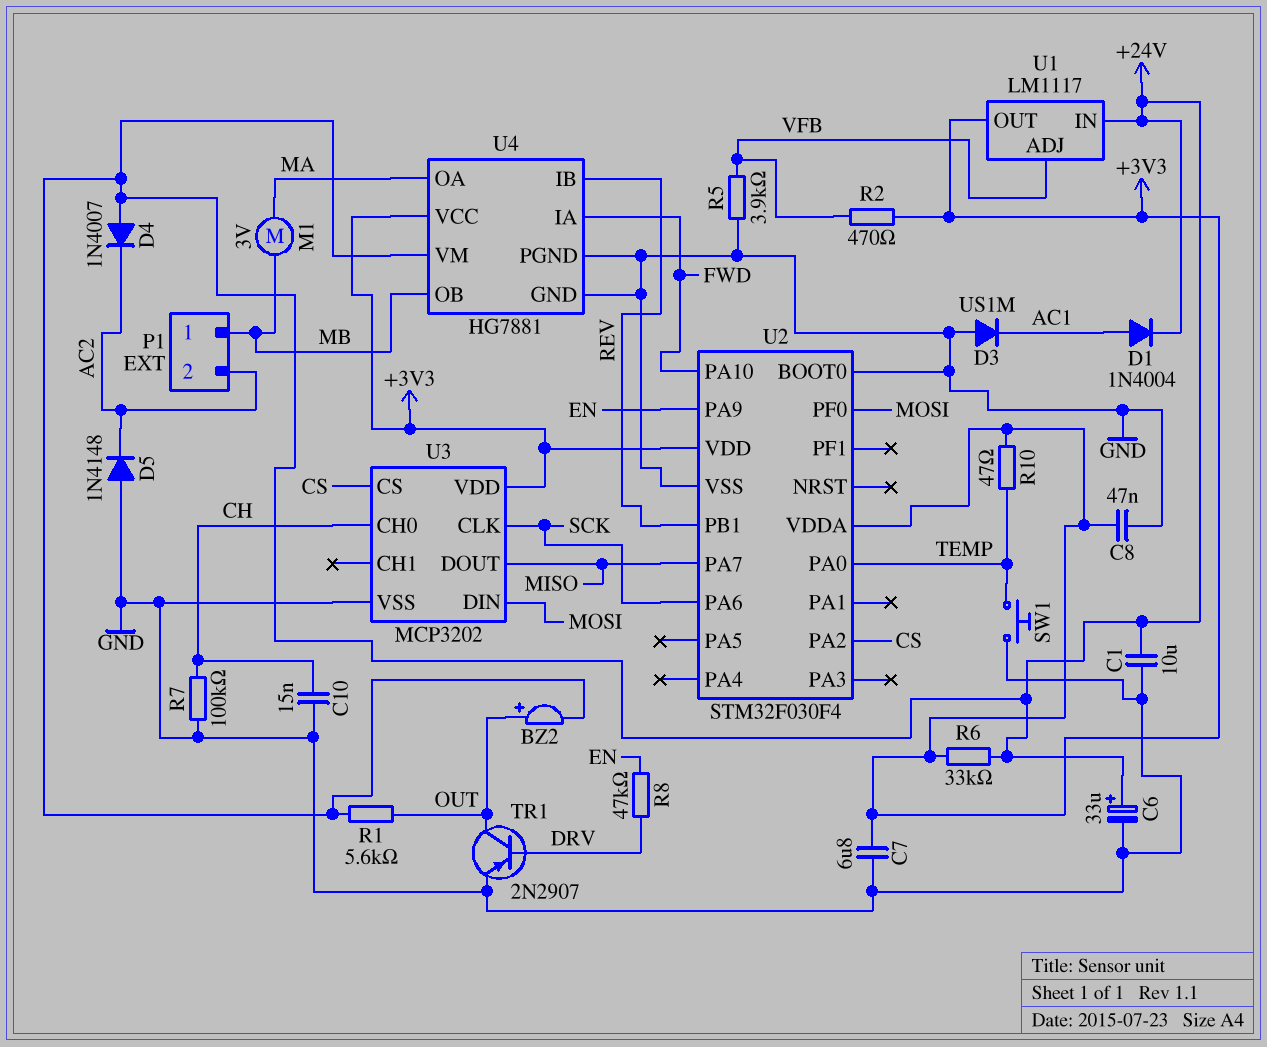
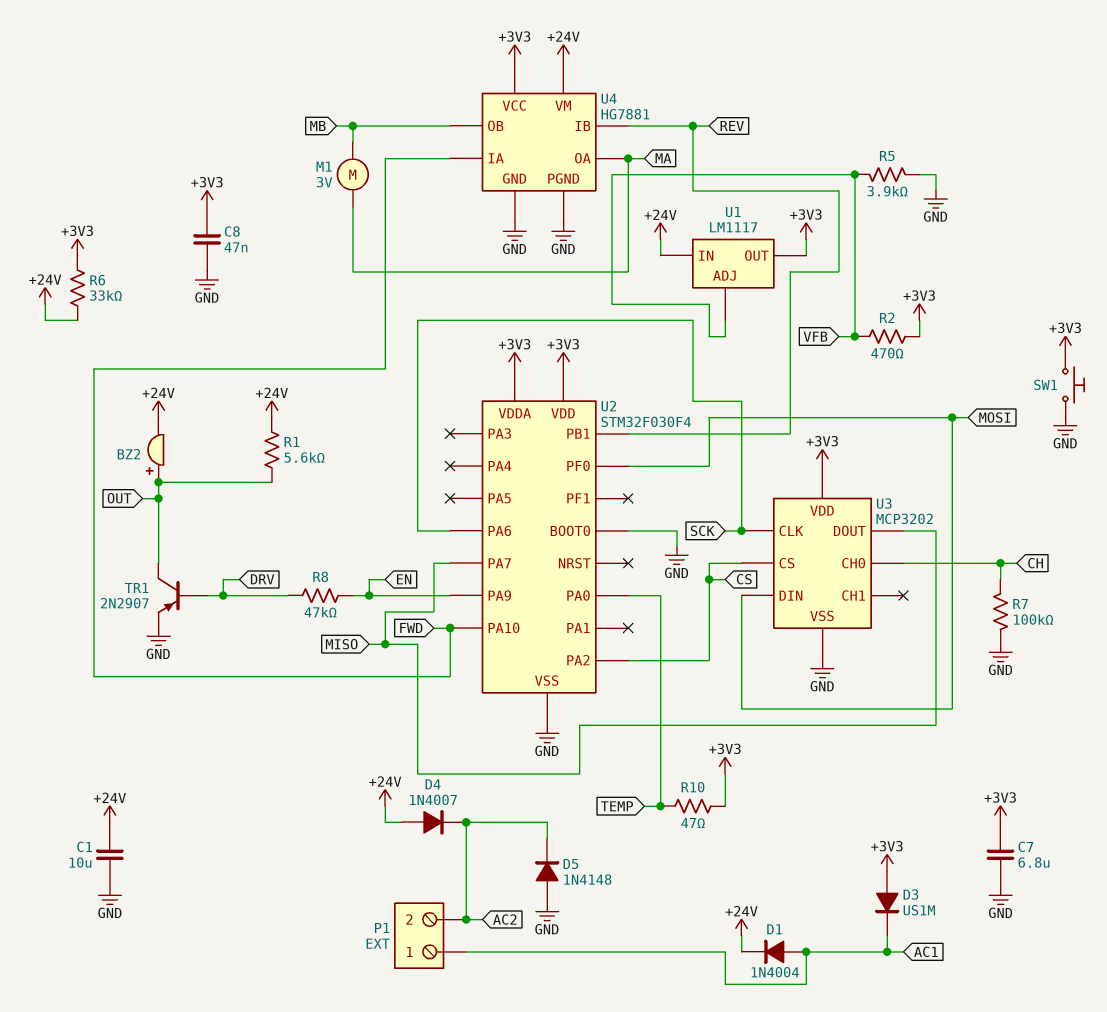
C6: 33uF (plus +24V, minus GND) -> none
C10: 15nF (CH, GND) -> none
D3: diode US1M (A GND, K AC1) -> diode US1M (A +3V3, K AC1)
P1 pin 1: MB -> AC1
SW1: button (GND, TEMP) -> button (+3V3, GND)

